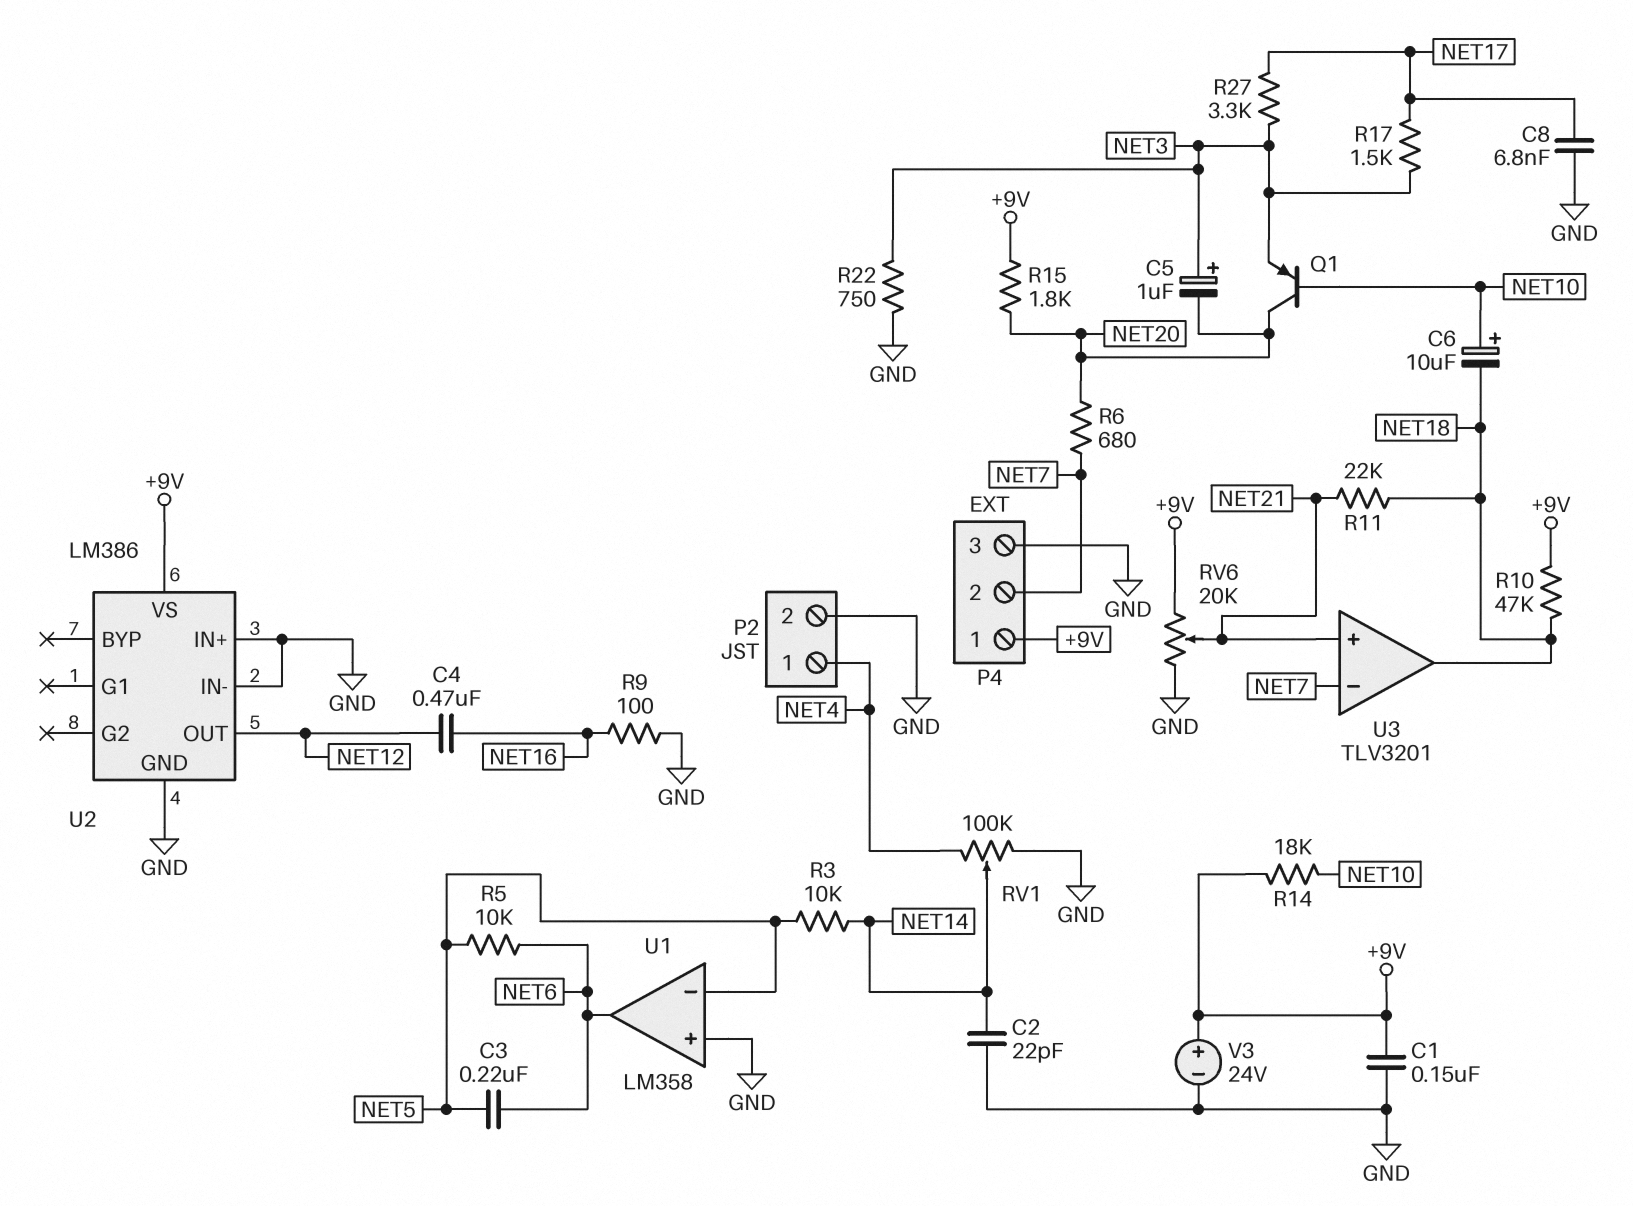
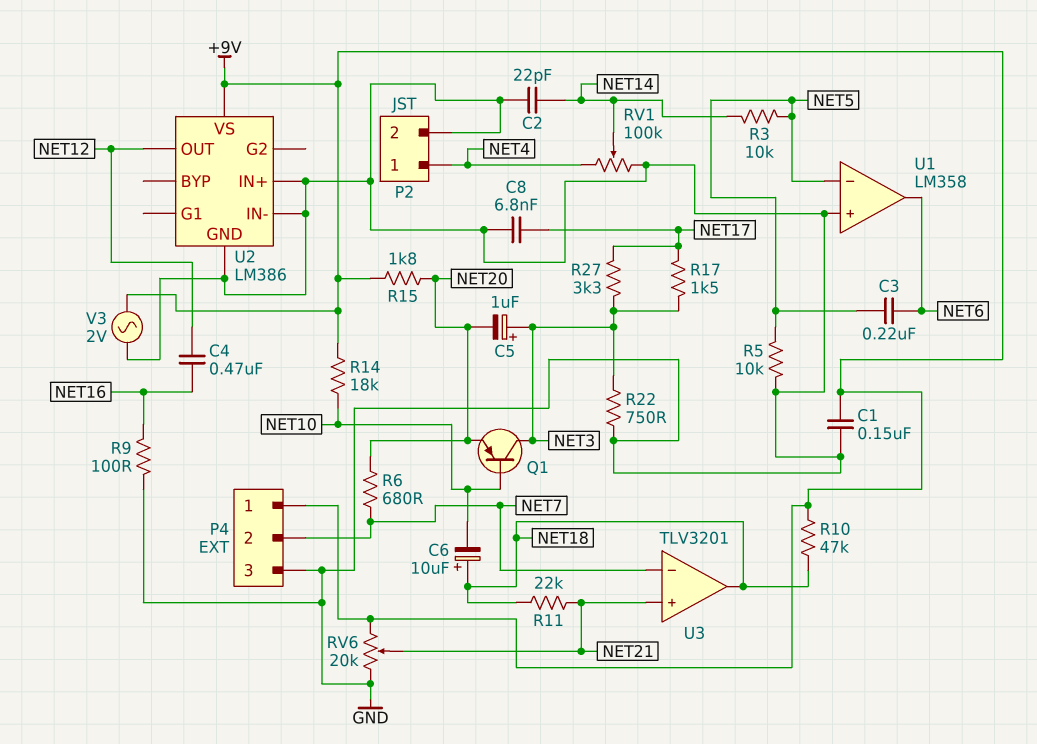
C6: 10uF (plus NET10, minus NET18) -> 10uF (plus NET18, minus NET10)
Q1: PNP (B NET10, C NET20, E NET3) -> PNP (B NET10, C NET3, E NET20)
R5: 10k (NET5, NET6) -> 10k (GND, NET5)
V3: 24V (plus +9V, minus GND) -> AC 2V (+9V, GND)

